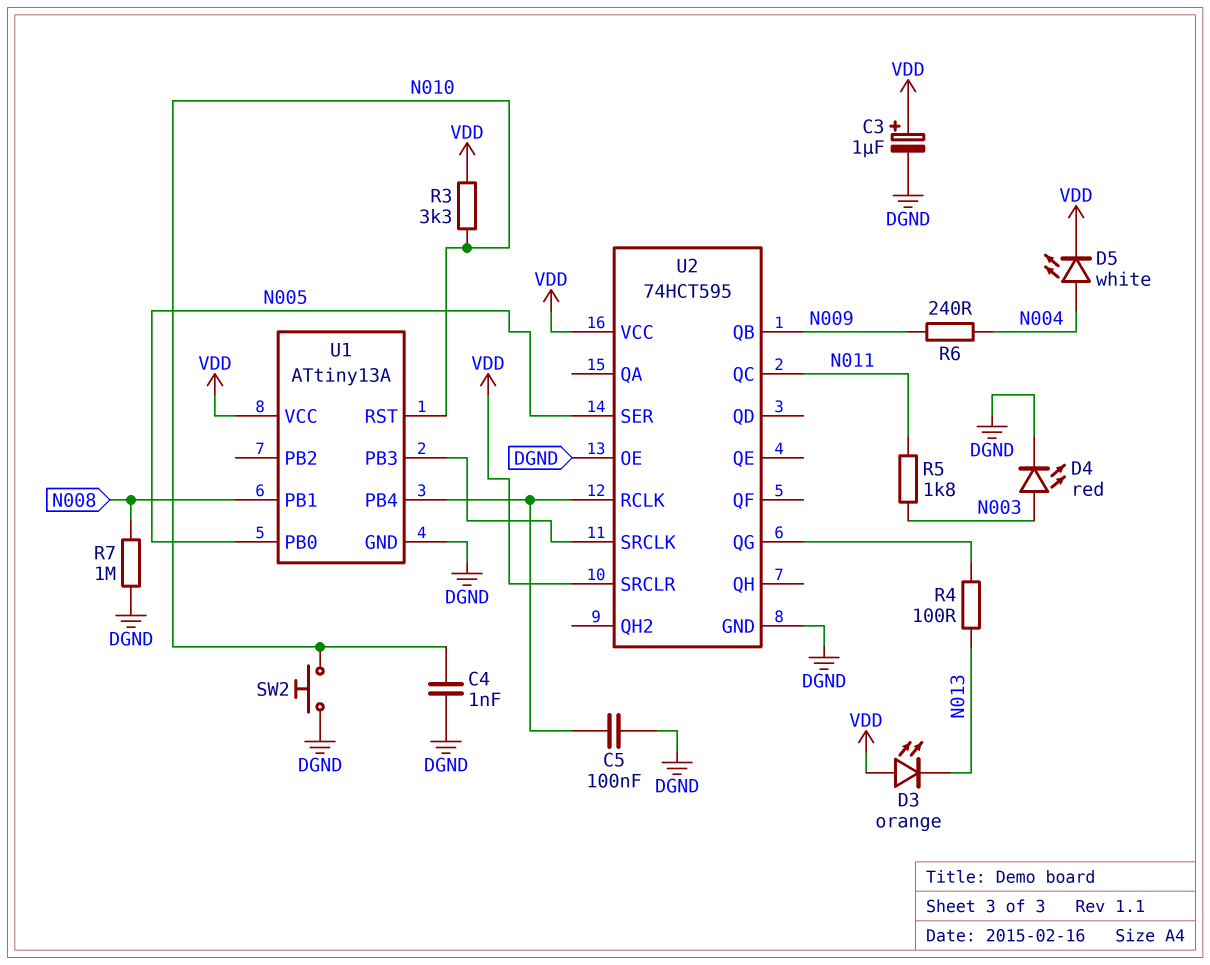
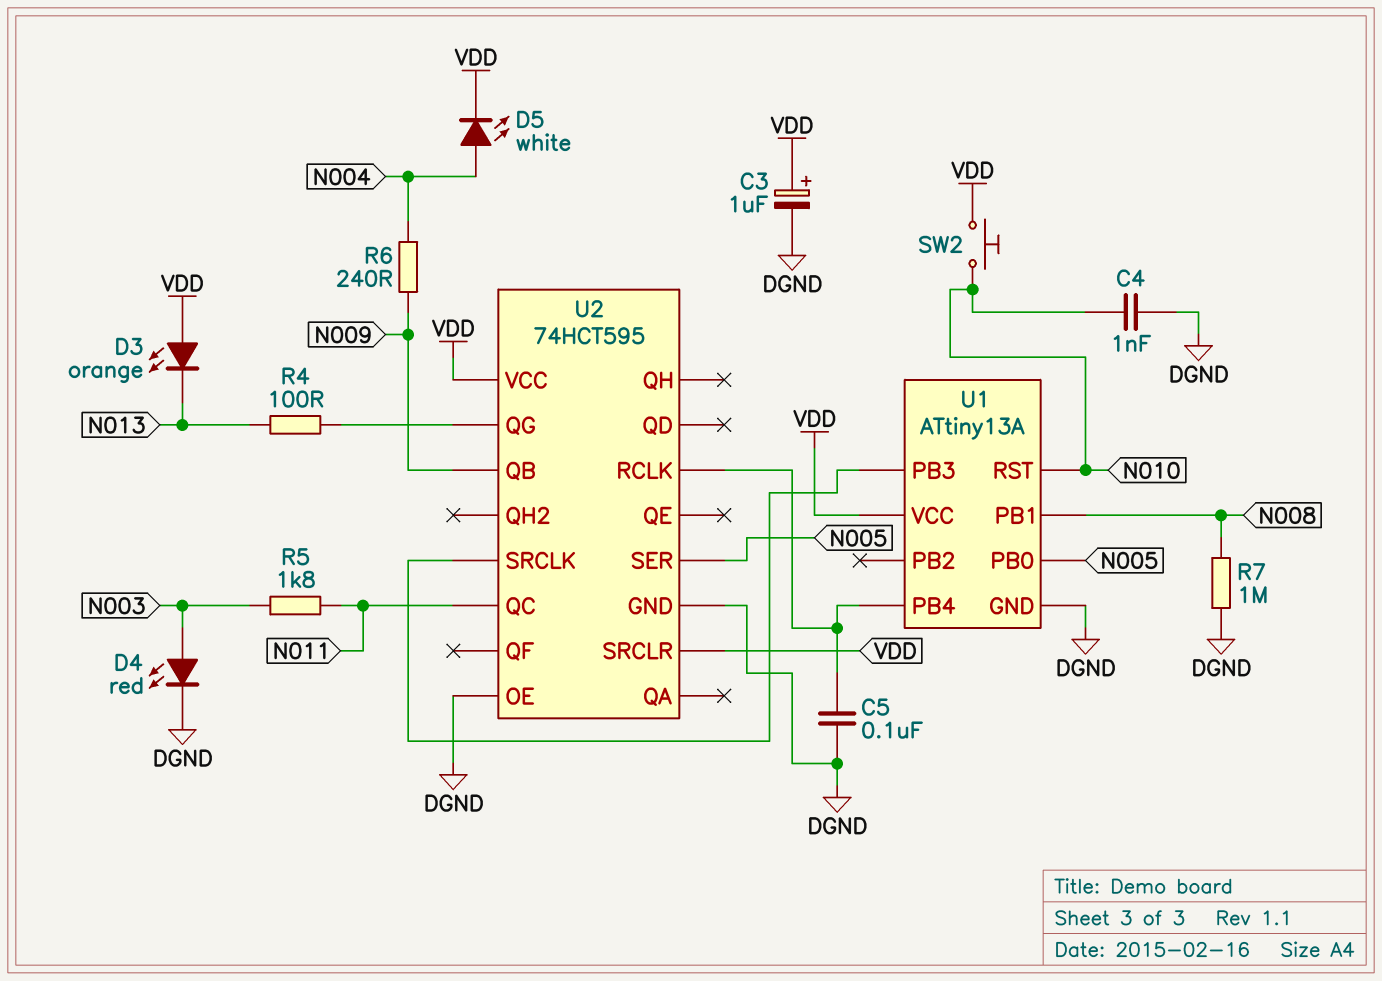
R3: 3.3k (N010, VDD) -> none
SW2: button (DGND, N010) -> button (N010, VDD)

